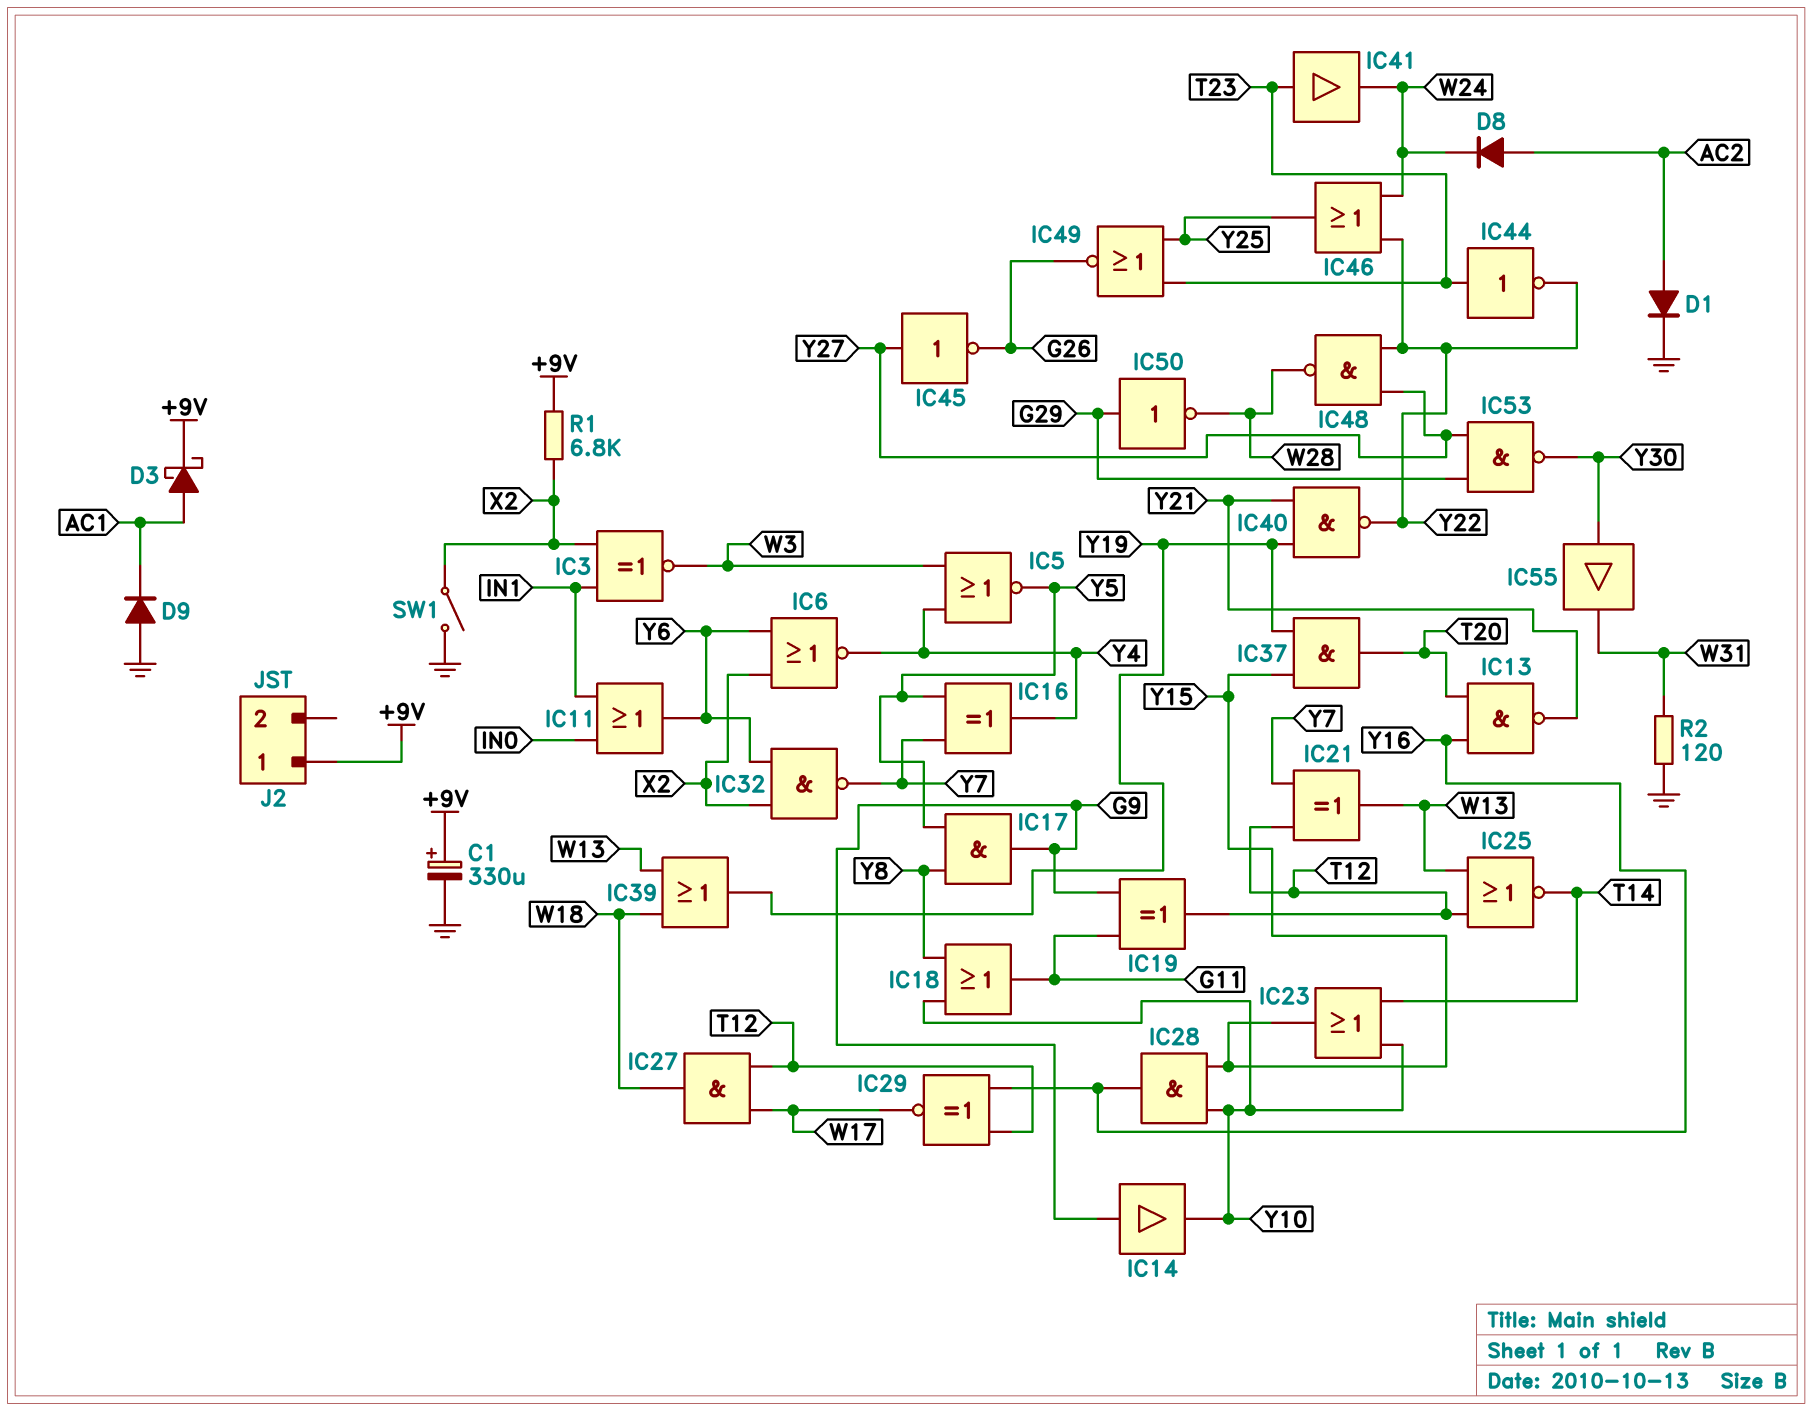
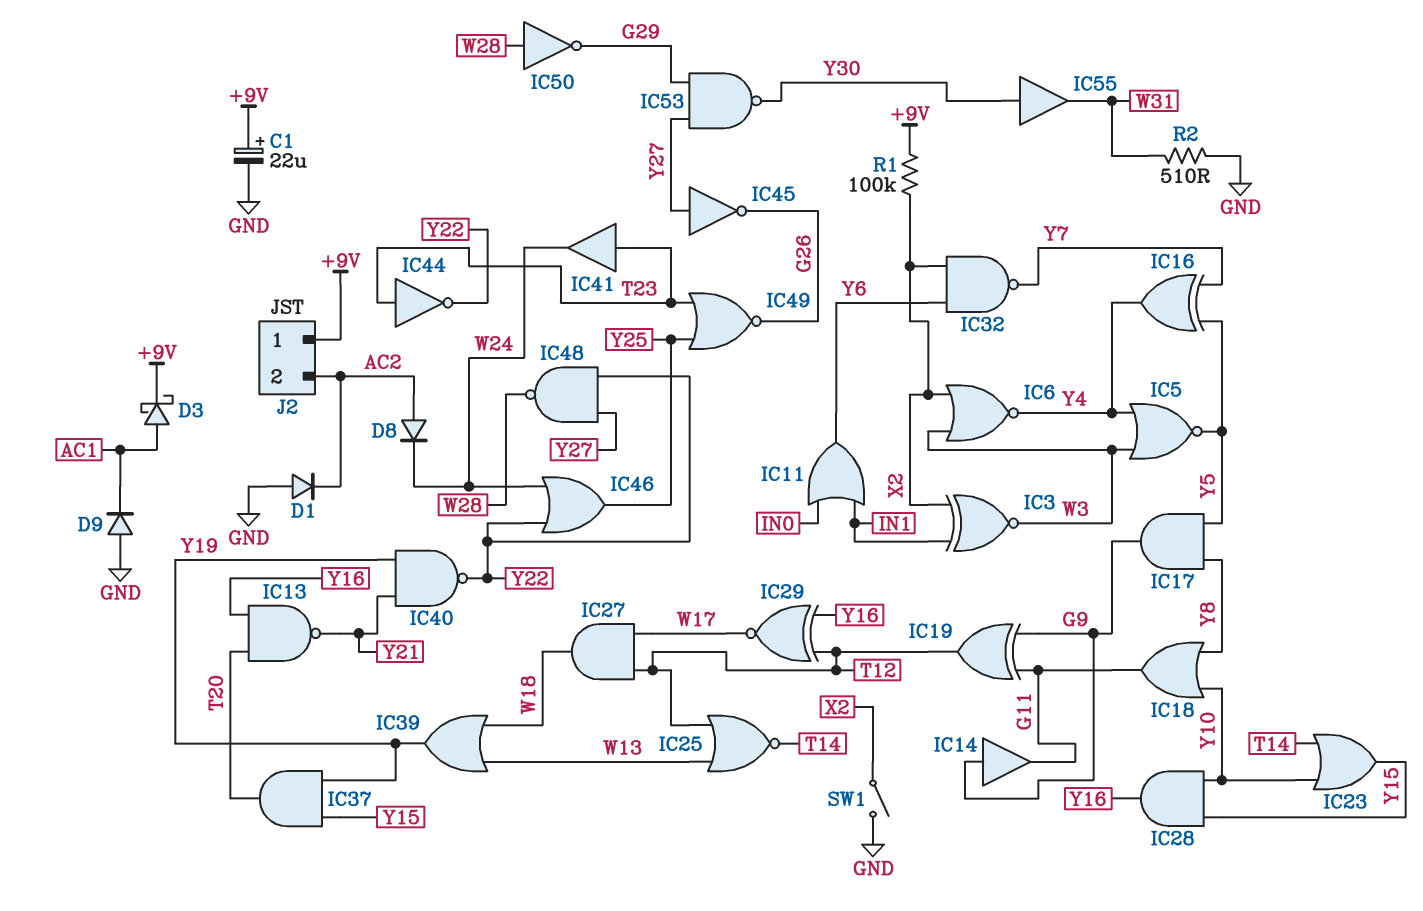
C1: 330uF (plus +9V, minus GND) -> 22uF (plus +9V, minus GND)
D1: diode (A AC2, K GND) -> diode (A GND, K AC2)
IC6: NOR (in X2, in Y6, out Y4) -> NOR (in W3, in X2, out Y4)
IC14: buffer (in G9, out Y10) -> buffer (in G9, out G11)
IC21: XOR (in T12, in Y7, out W13) -> none
IC50: NOT (in G29, out W28) -> NOT (in W28, out G29)
J2 pin 2: none -> AC2
R1: 6.8k (+9V, X2) -> 100k (+9V, X2)
R2: 120 (GND, W31) -> 510 (GND, W31)

